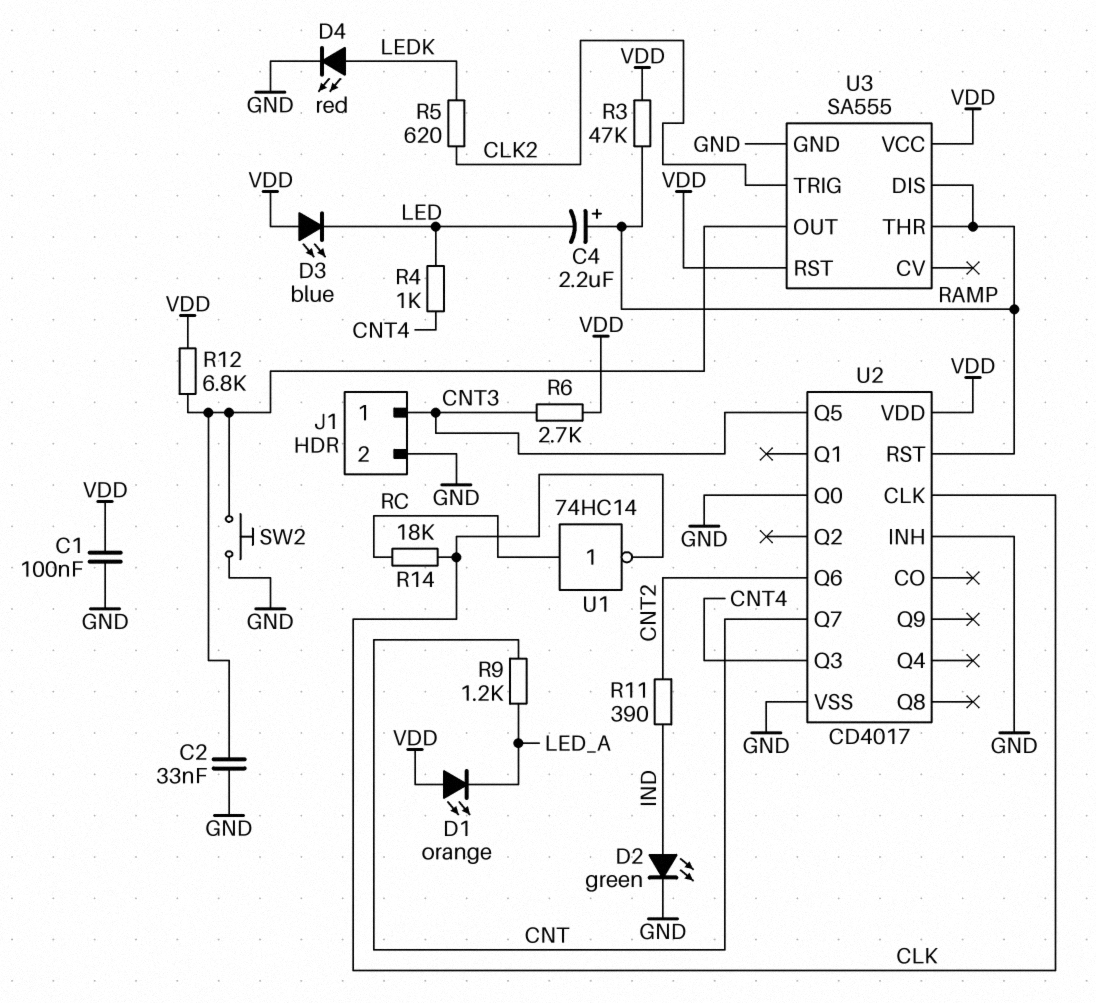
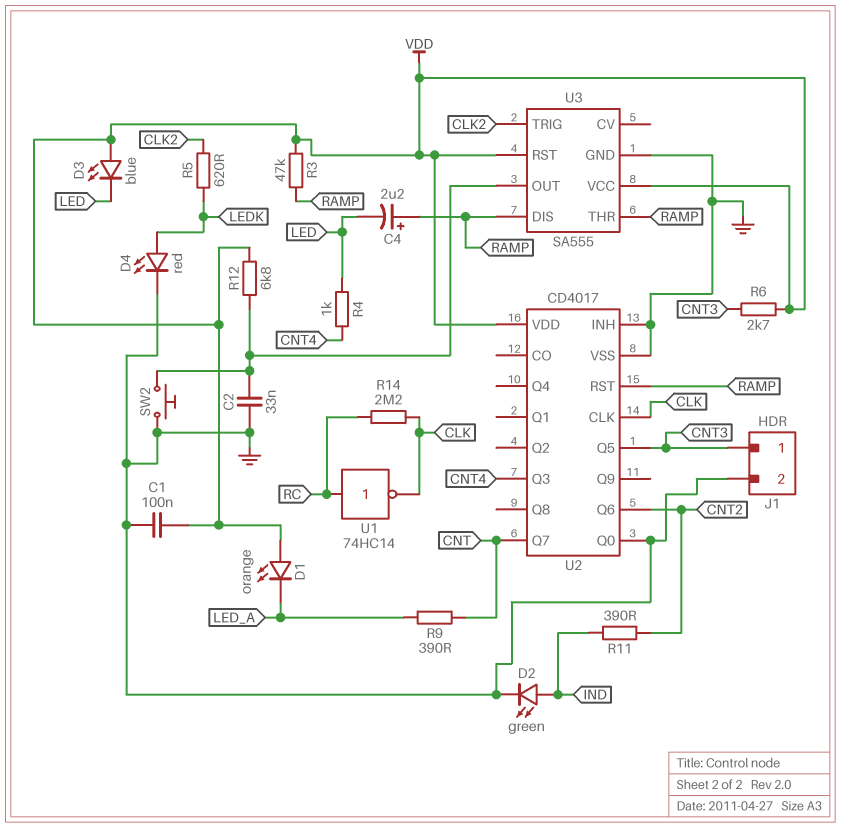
R9: 1.2k (CNT, LED_A) -> 390 (CNT, LED_A)
R14: 18k (CLK, RC) -> 2.2M (CLK, RC)

